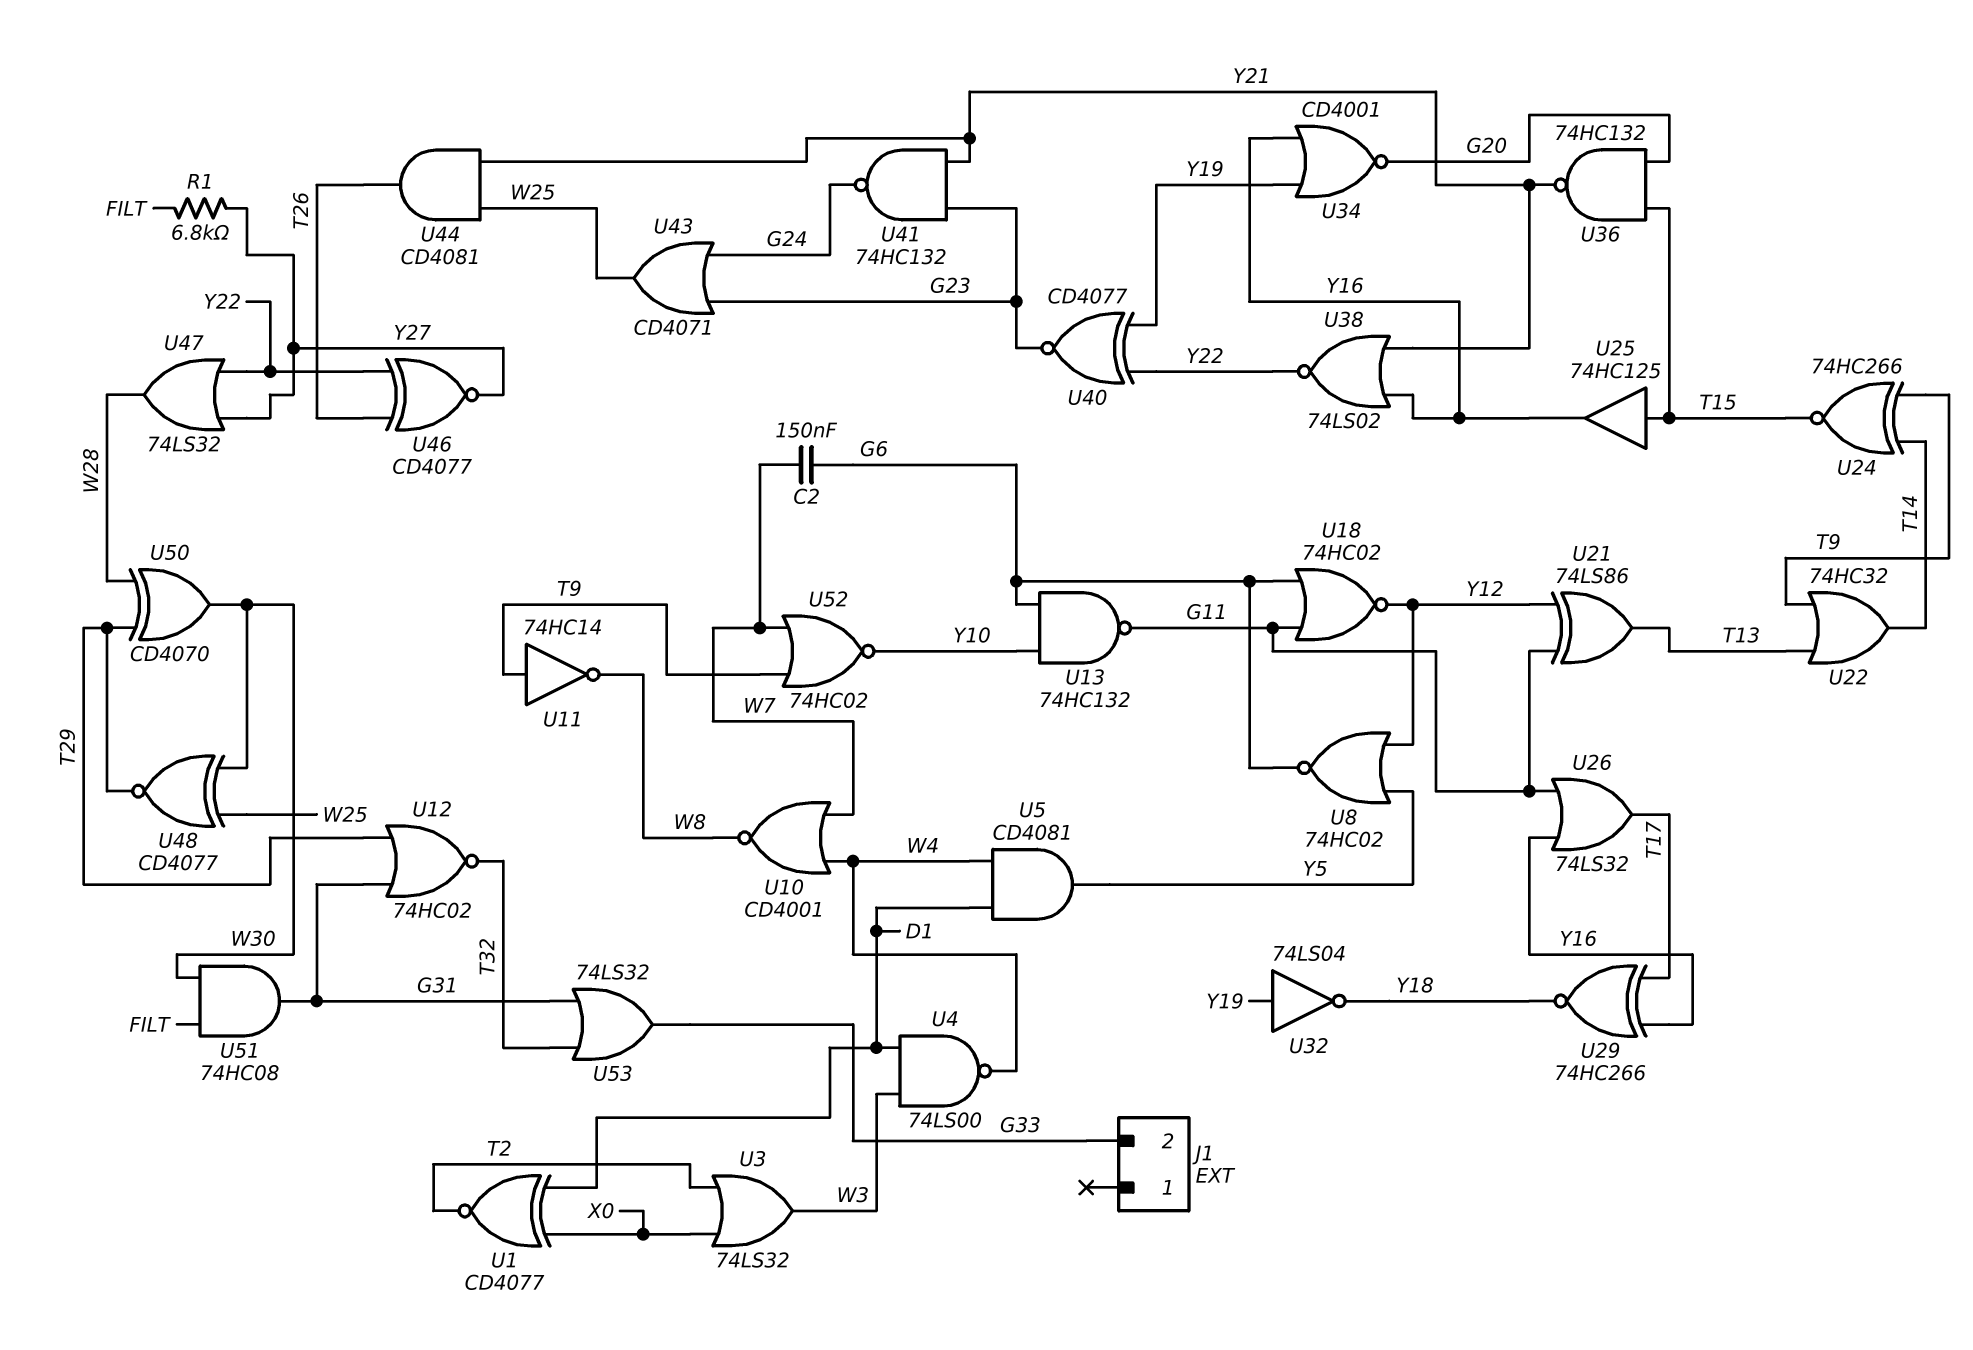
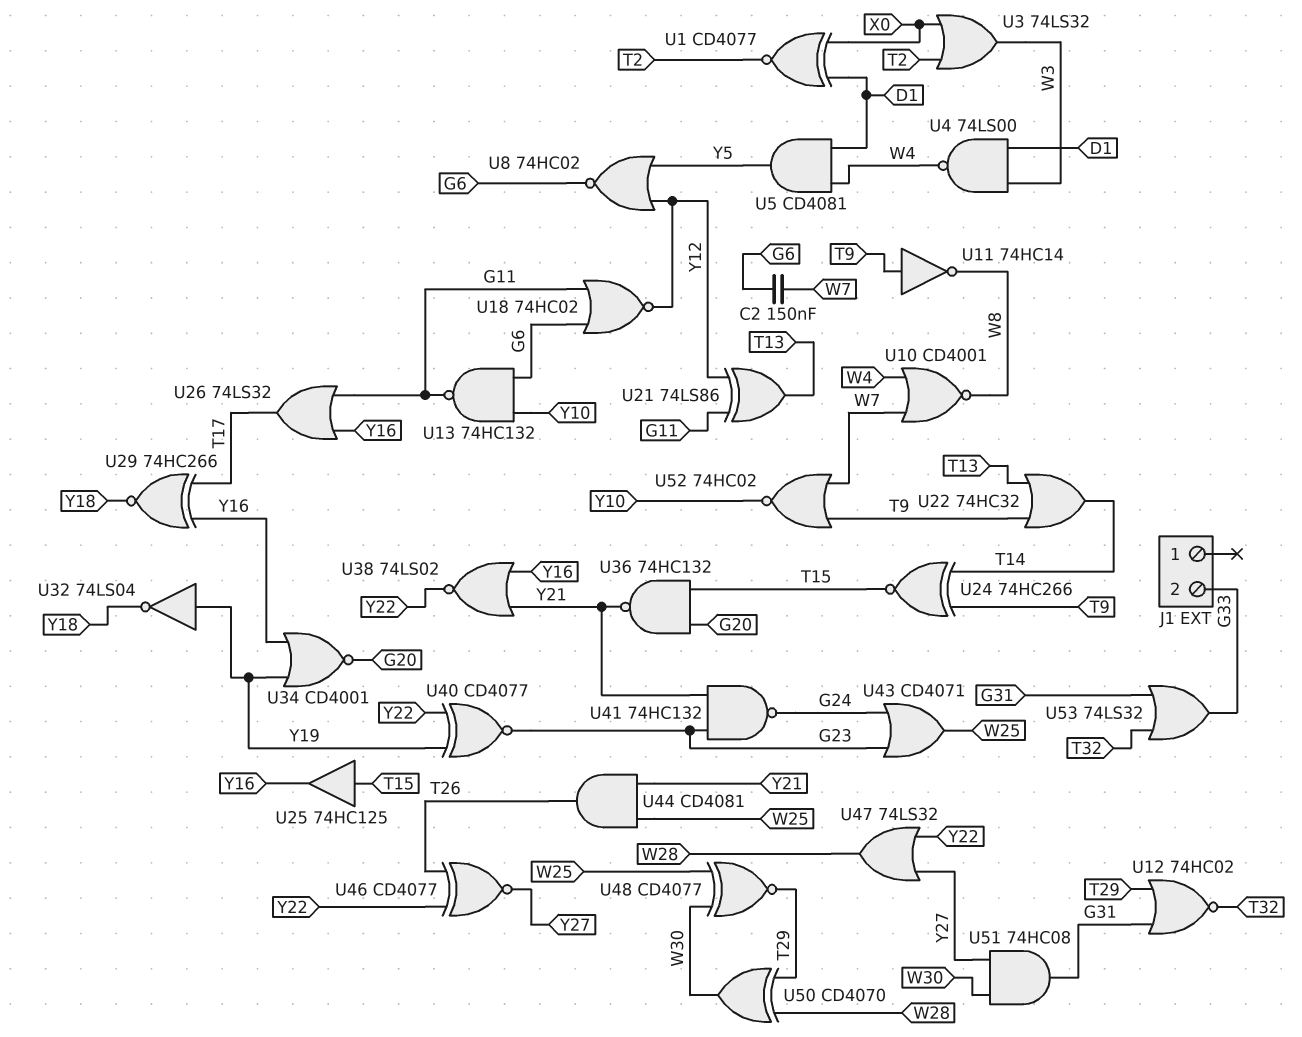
R1: 6.8k (FILT, Y27) -> none
U51: AND 74HC08 (in FILT, in W30, out G31) -> AND 74HC08 (in W30, in Y27, out G31)

